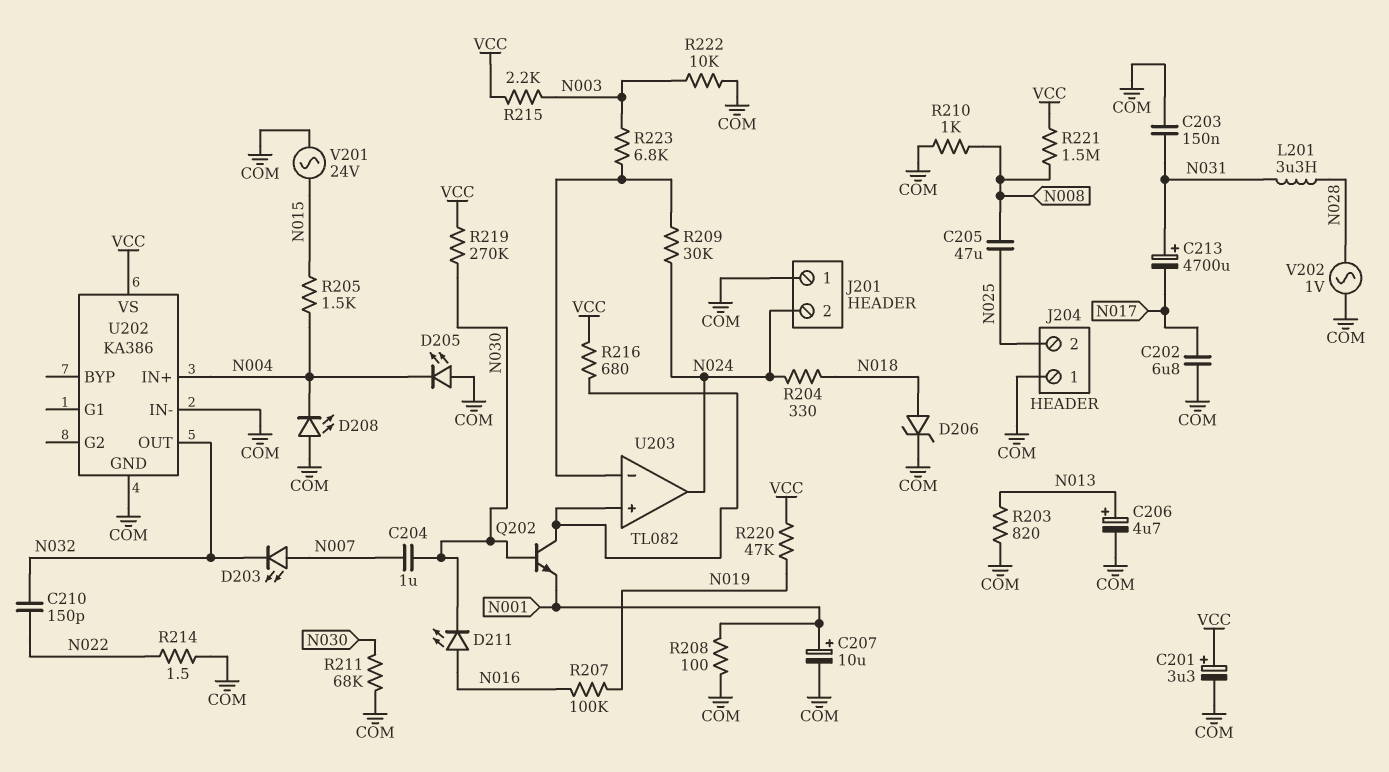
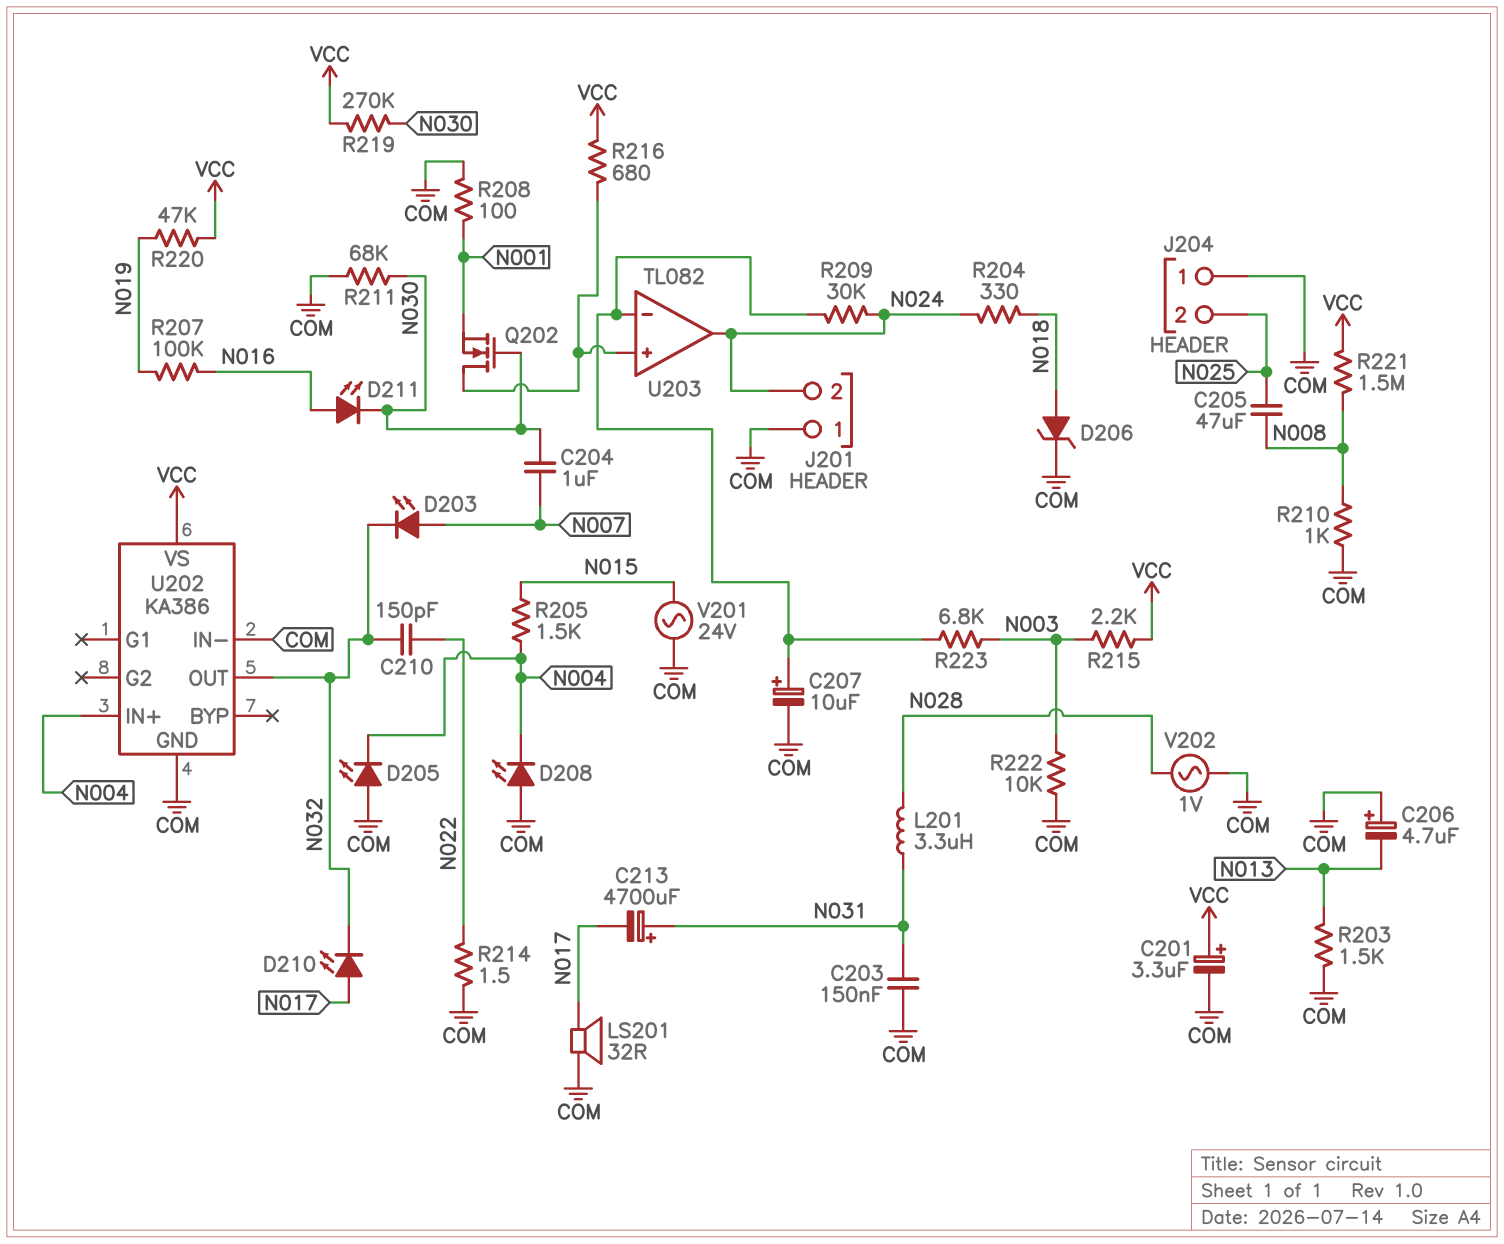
C202: 6.8uF (COM, N017) -> none
C206: 4.7uF (plus N013, minus COM) -> 4.7uF (plus COM, minus N013)
C207: 10uF (plus N001, minus COM) -> 10uF (plus U203/in-, minus COM)
D210: none -> LED (A N017, K N032)
LS201: none -> speaker 32R (COM, N017)
Q202: NPN (B N030, C U203/in+, E N001) -> NMOS (G N030, D U203/in+, S N001)
R203: 820 (COM, N013) -> 1.5k (COM, N013)

